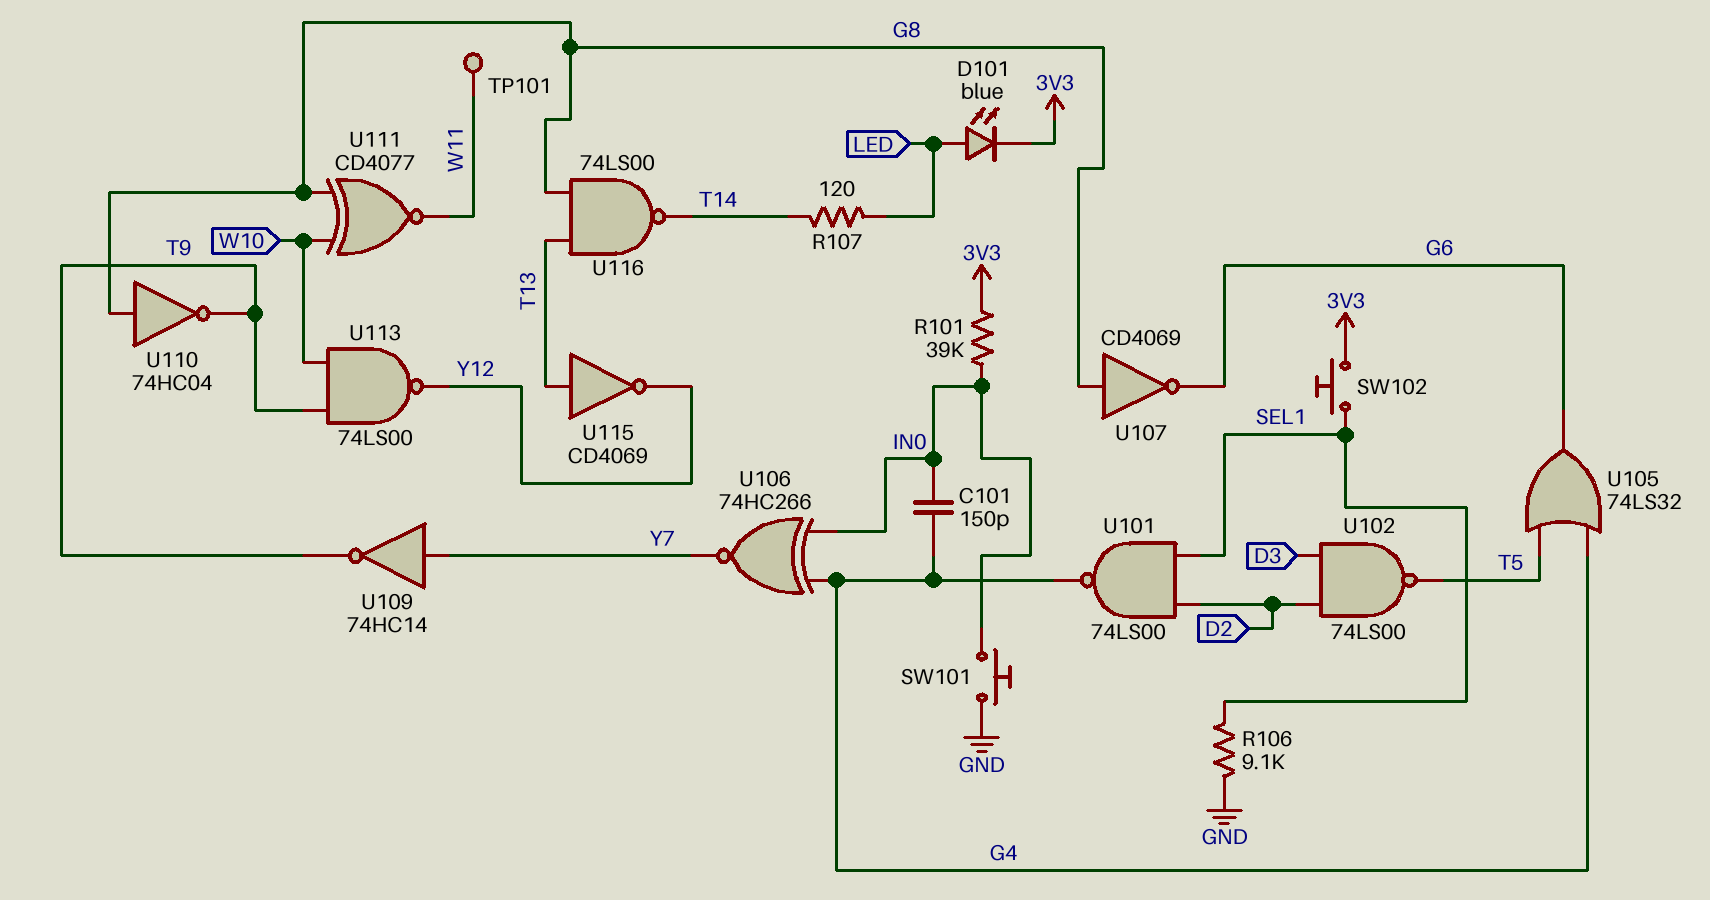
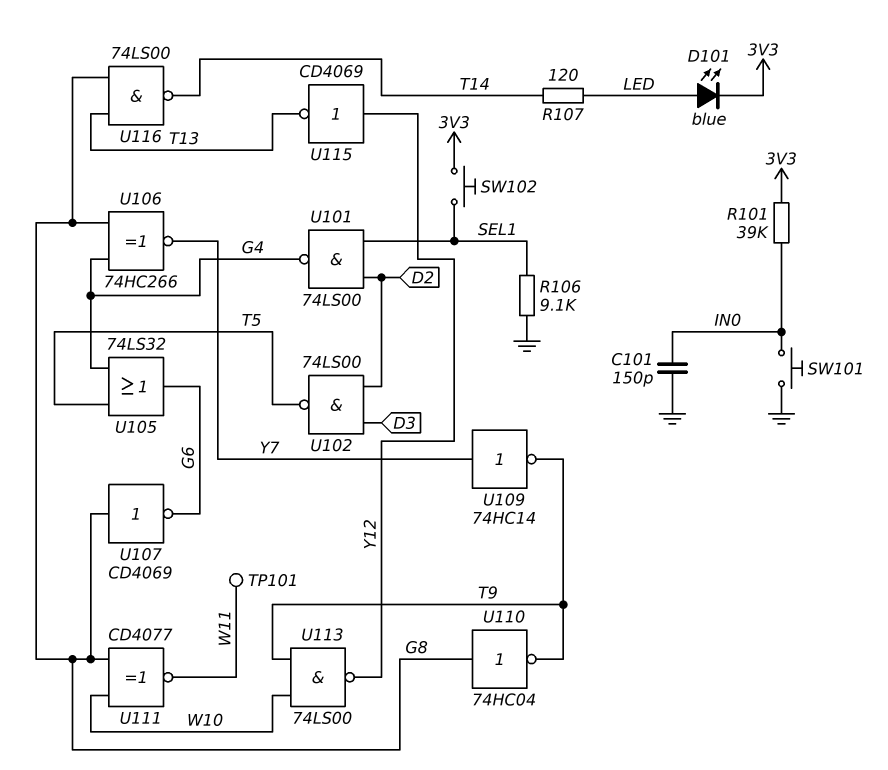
C101: 150pF (G4, IN0) -> 150pF (GND, IN0)
U106: XNOR 74HC266 (in G4, in IN0, out Y7) -> XNOR 74HC266 (in G4, in G8, out Y7)
U115: NOT CD4069 (in T13, out Y12) -> NOT CD4069 (in Y12, out T13)

